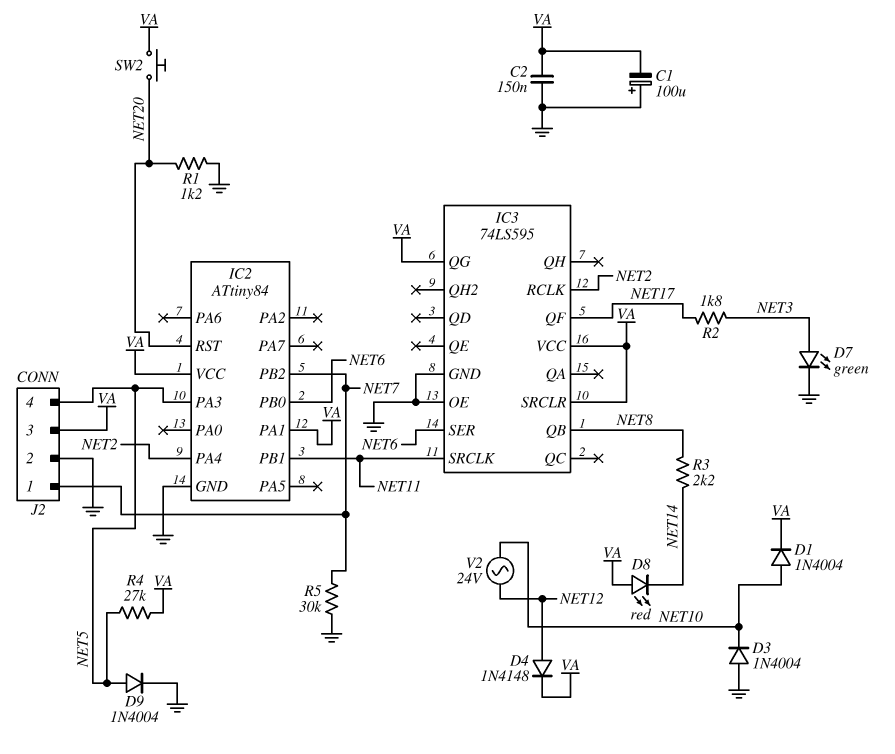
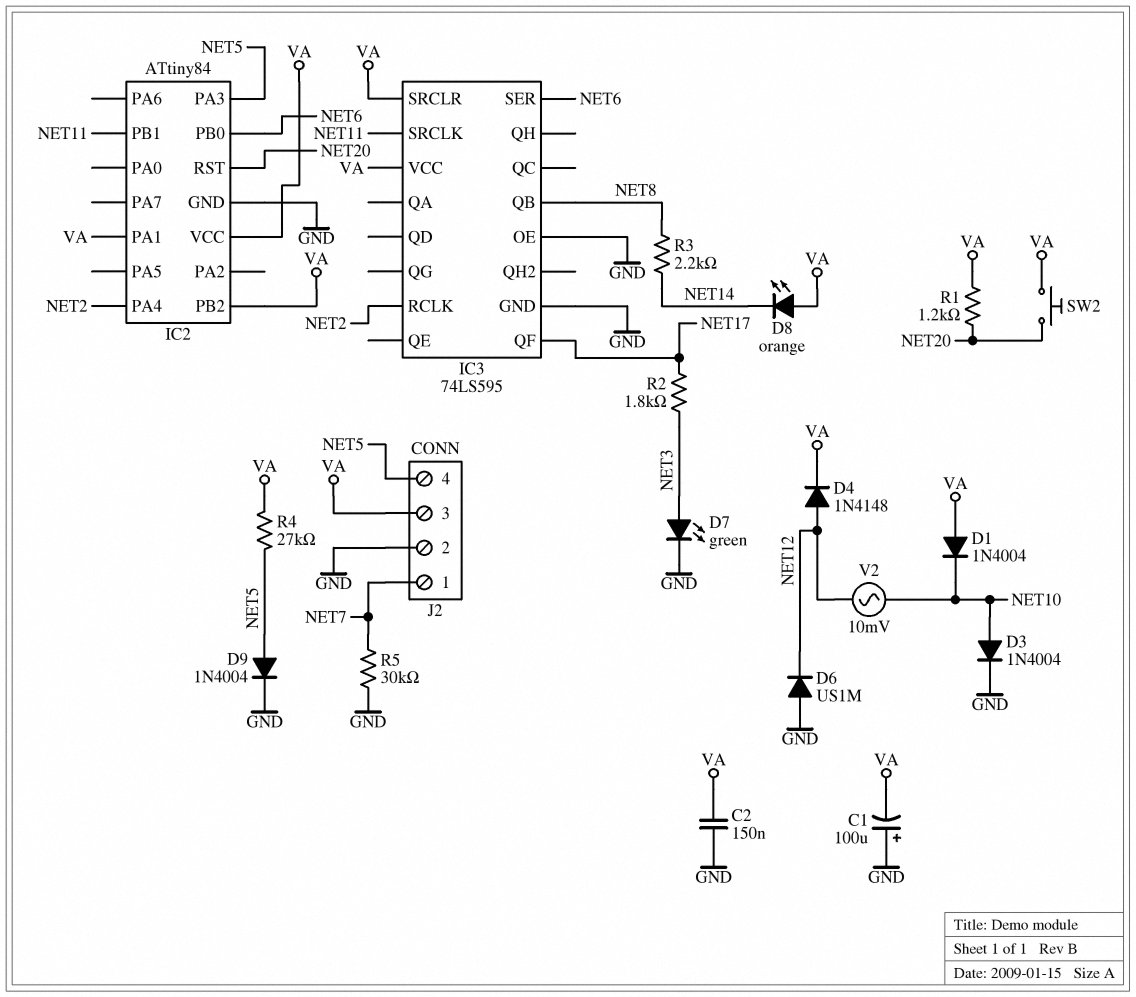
D1: diode 1N4004 (A NET10, K VA) -> diode 1N4004 (A VA, K NET10)
D3: diode 1N4004 (A GND, K NET10) -> diode 1N4004 (A NET10, K GND)
D6: none -> diode US1M (A GND, K NET12)
D8: LED red (A VA, K NET14) -> LED orange (A VA, K NET14)
IC2 pin PB2: NET7 -> VA
IC3 pin QG: VA -> none
R1: 1.2k (GND, NET20) -> 1.2k (NET20, VA)
V2: AC 24V (NET10, NET12) -> AC 10mV (NET10, NET12)

